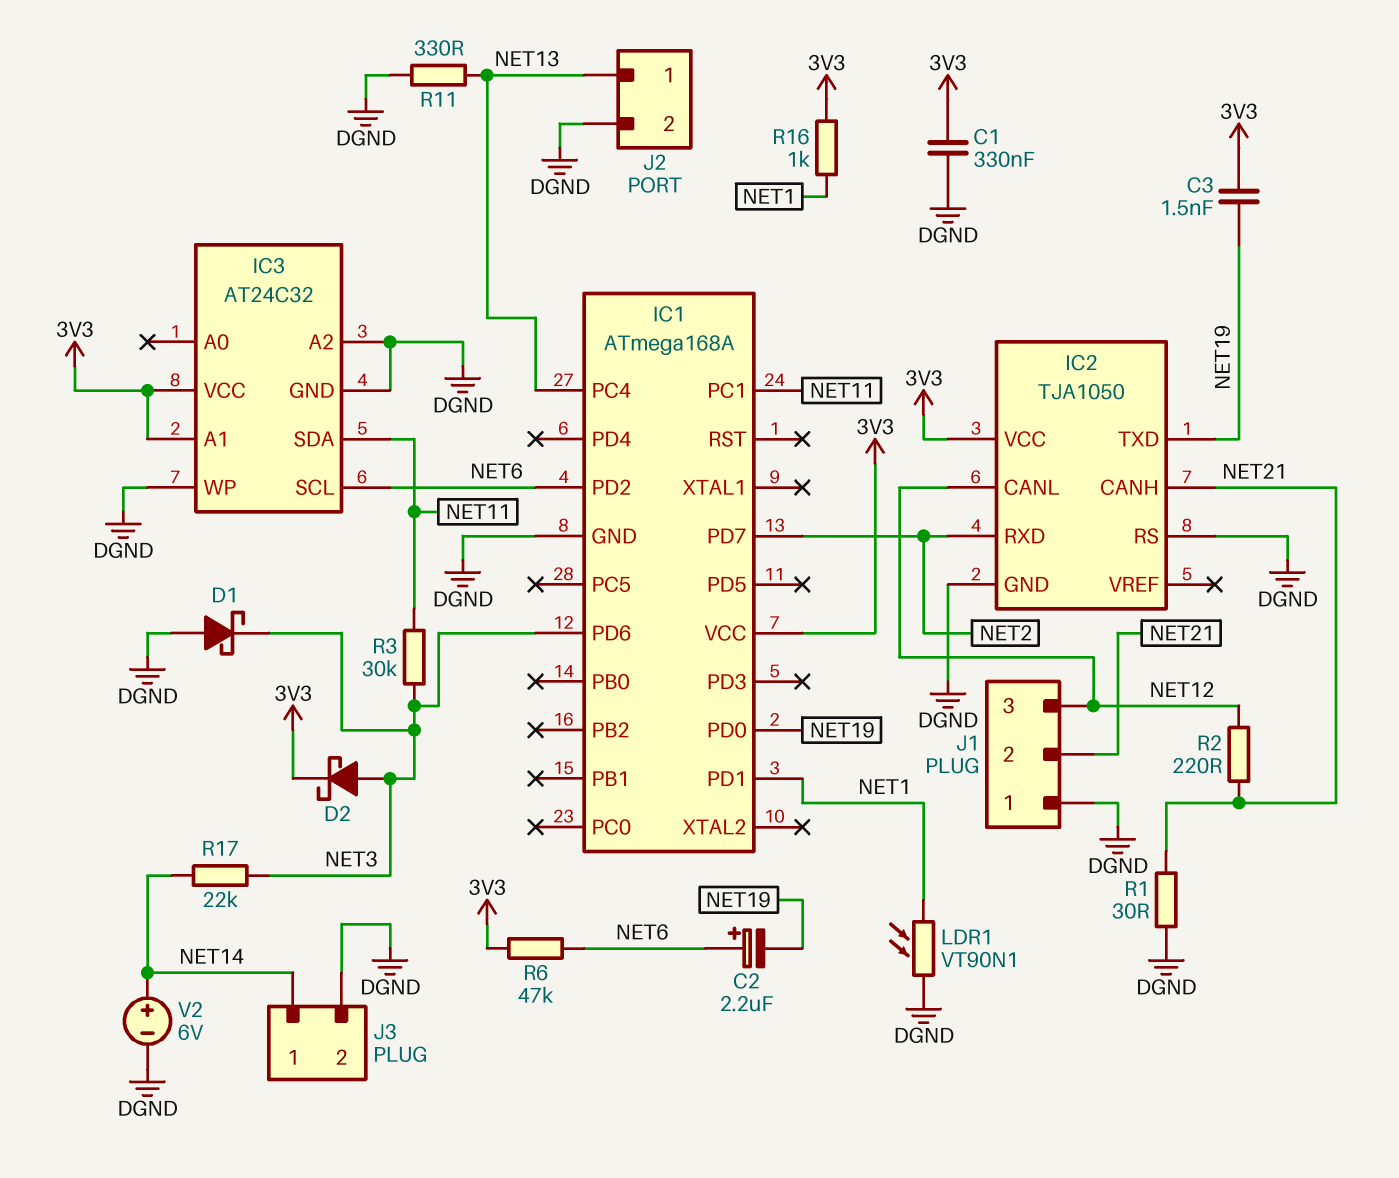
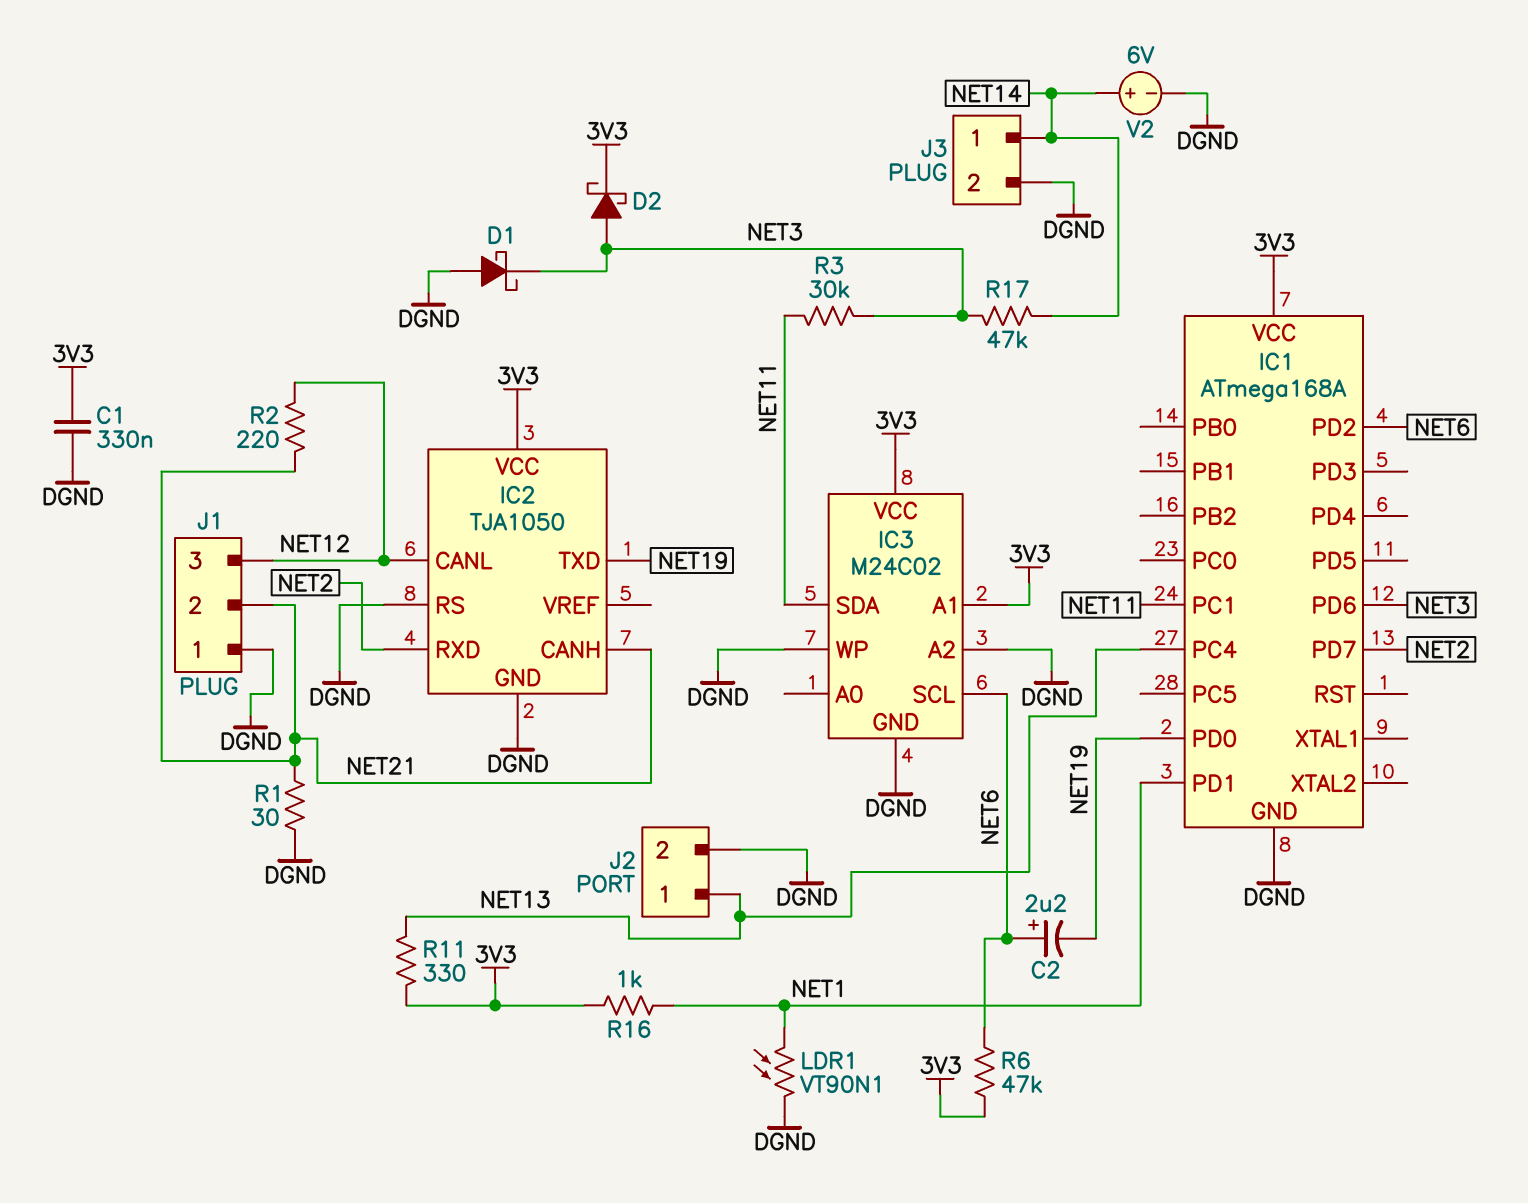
C3: 1.5nF (3V3, NET19) -> none
IC3: AT24C32 -> M24C02
R11: 330 (DGND, NET13) -> 330 (3V3, NET13)
R17: 22k (NET3, NET14) -> 47k (NET3, NET14)

